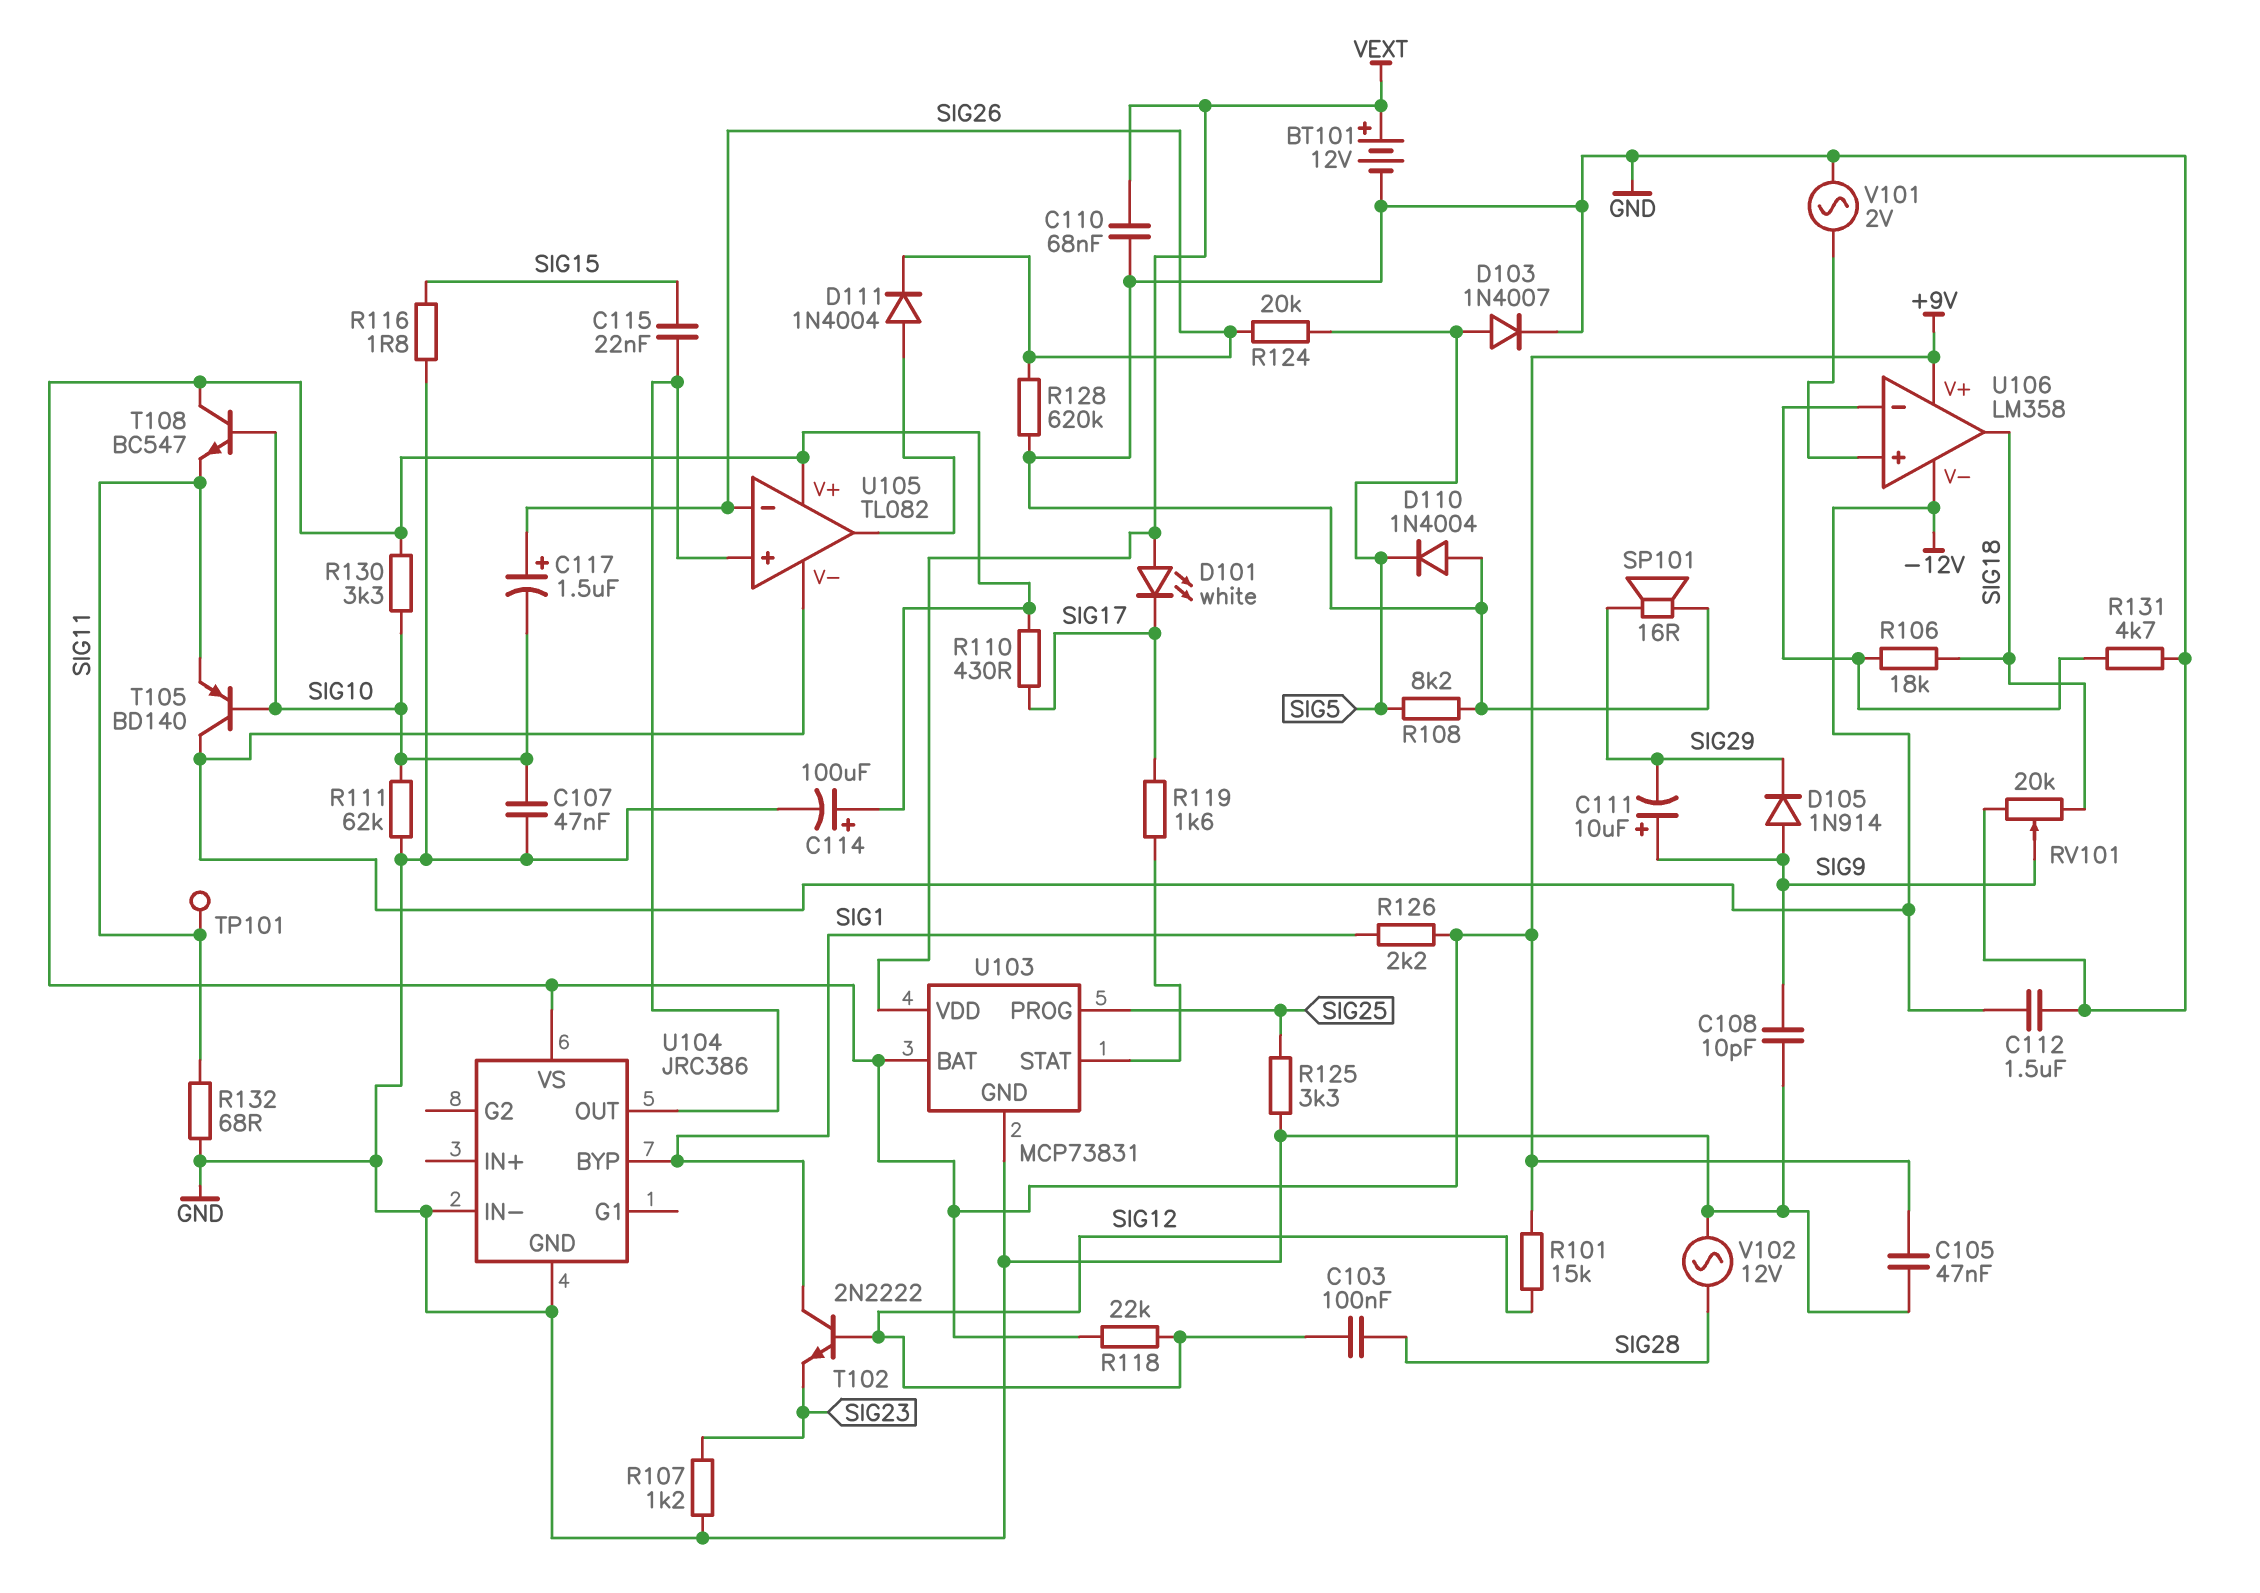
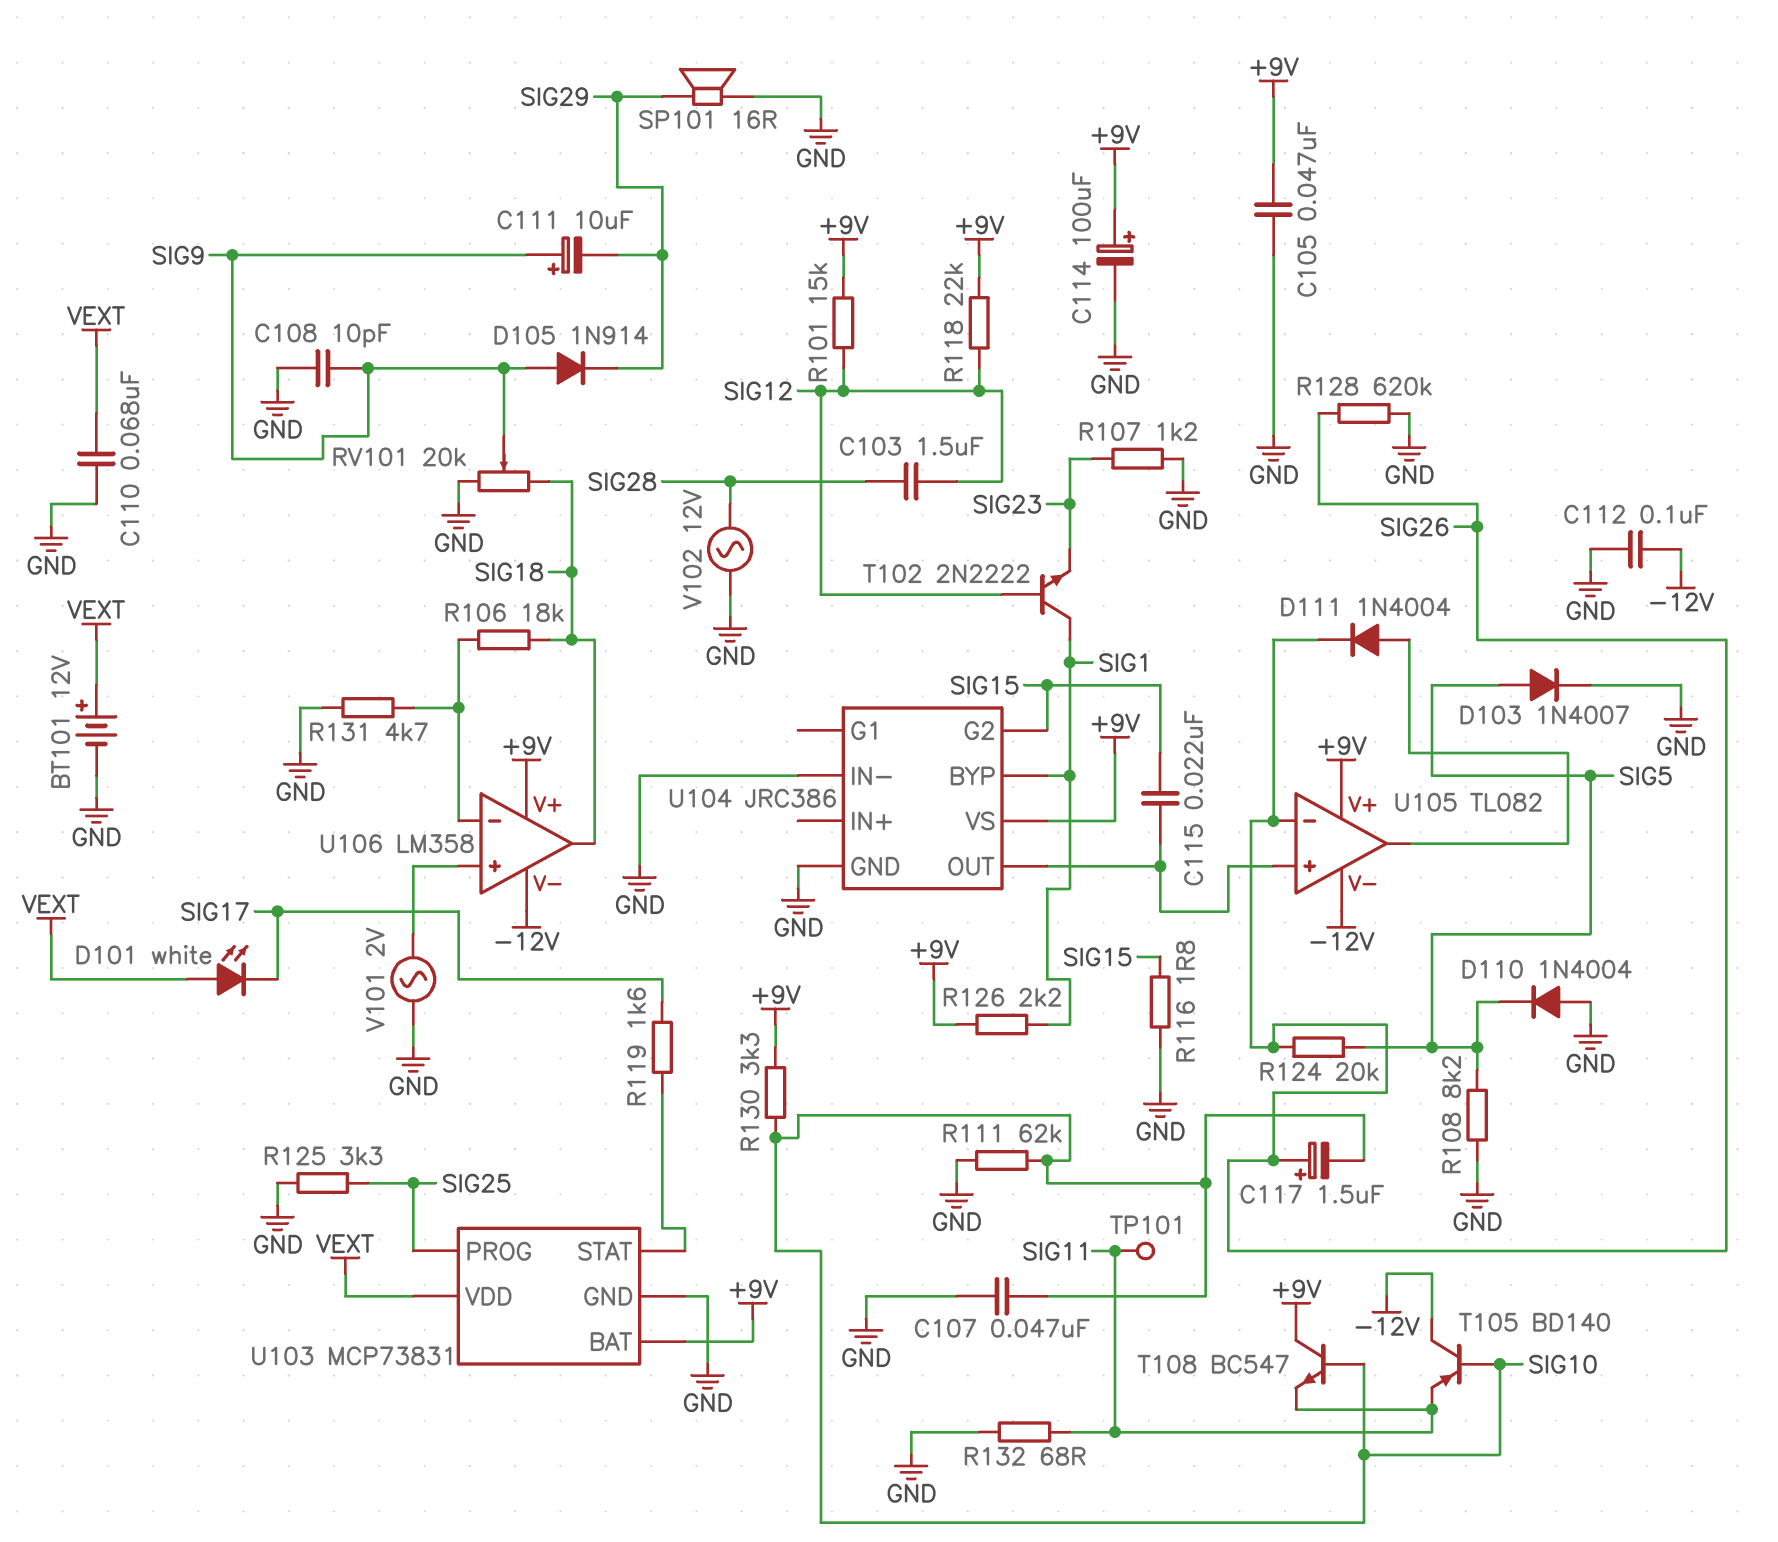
C103: 100nF (SIG12, SIG28) -> 1.5uF (SIG12, SIG28)
C112: 1.5uF (-12V, GND) -> 100nF (-12V, GND)
R110: 430 (+9V, SIG17) -> none
U104 pin G2: none -> SIG15

